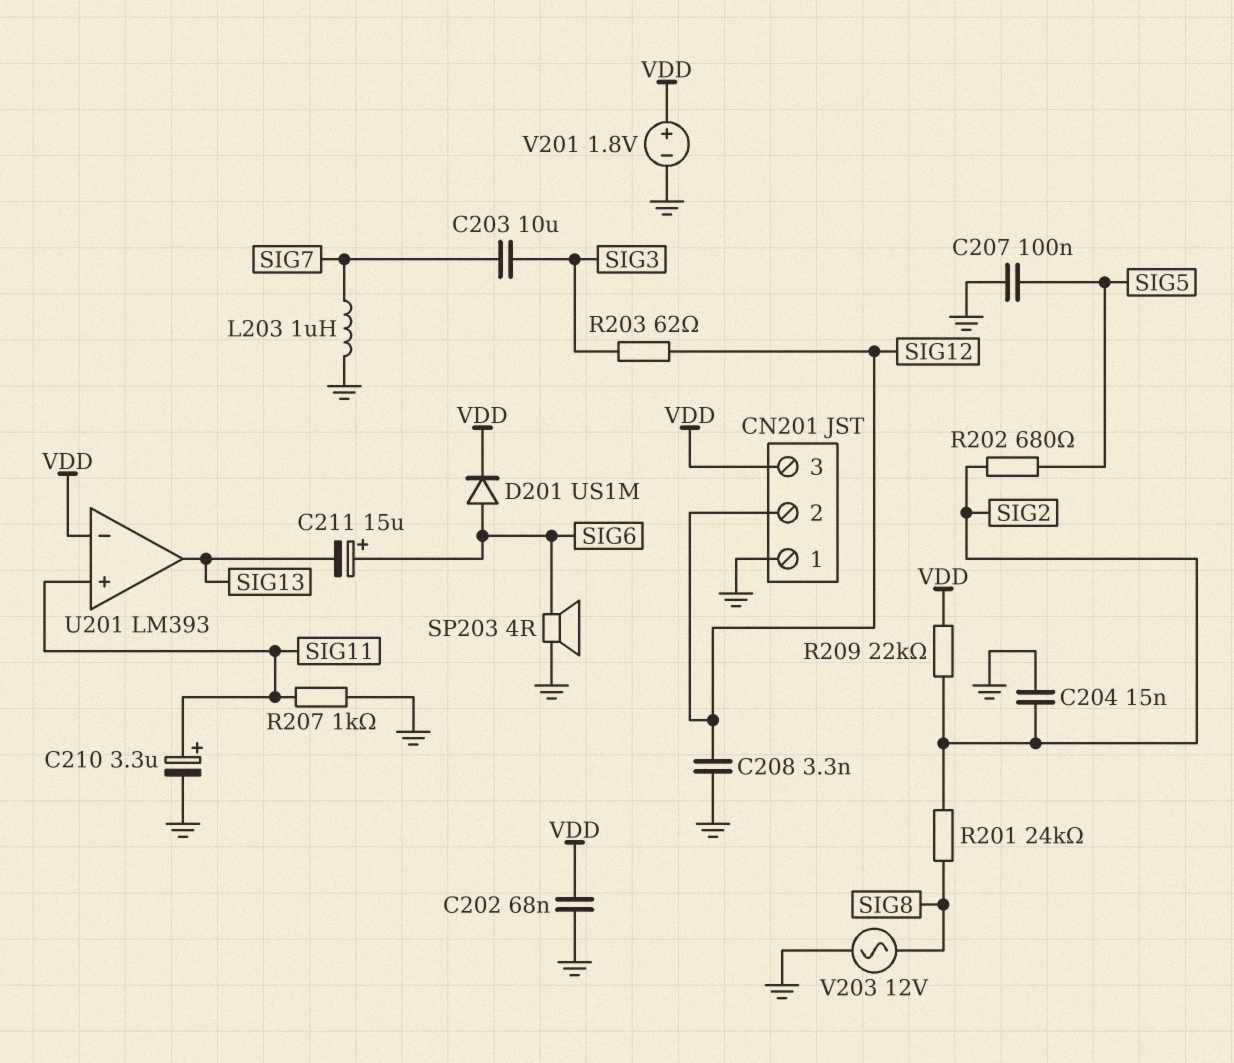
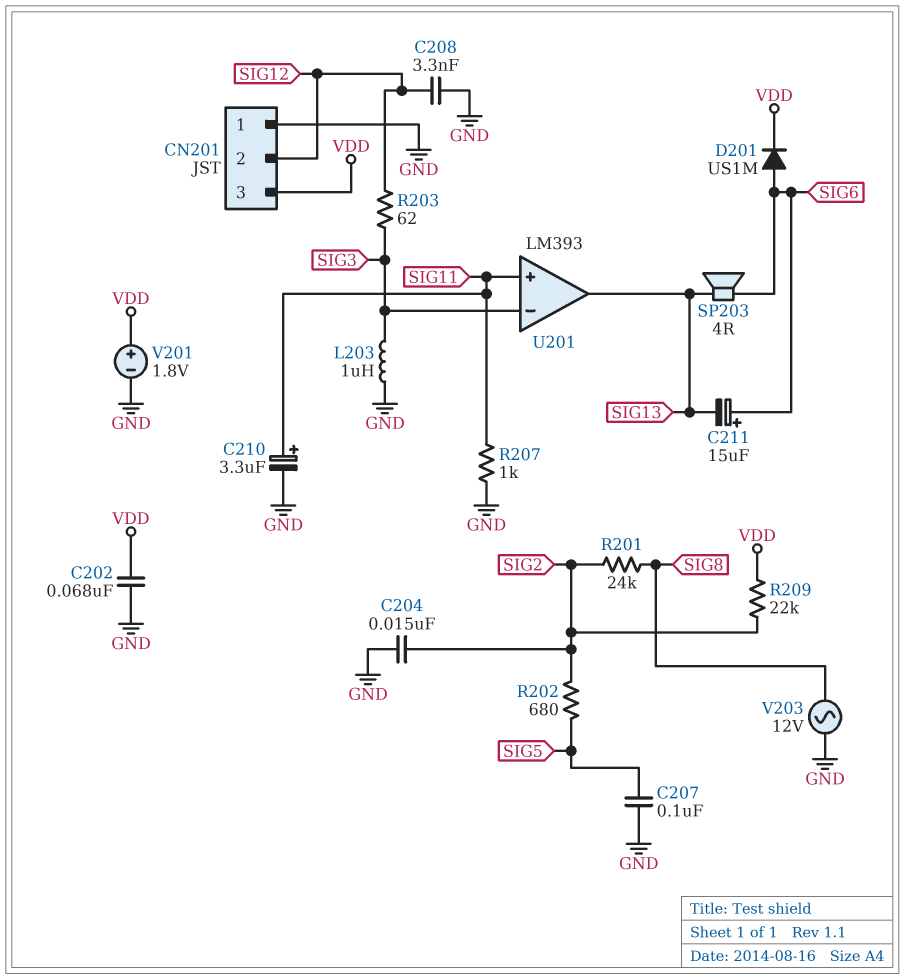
C203: 10uF (SIG3, SIG7) -> none
L203: 1uH (GND, SIG7) -> 1uH (GND, SIG3)
SP203: speaker 4R (GND, SIG6) -> speaker 4R (SIG6, SIG13)
U201 pin in-: VDD -> SIG3

